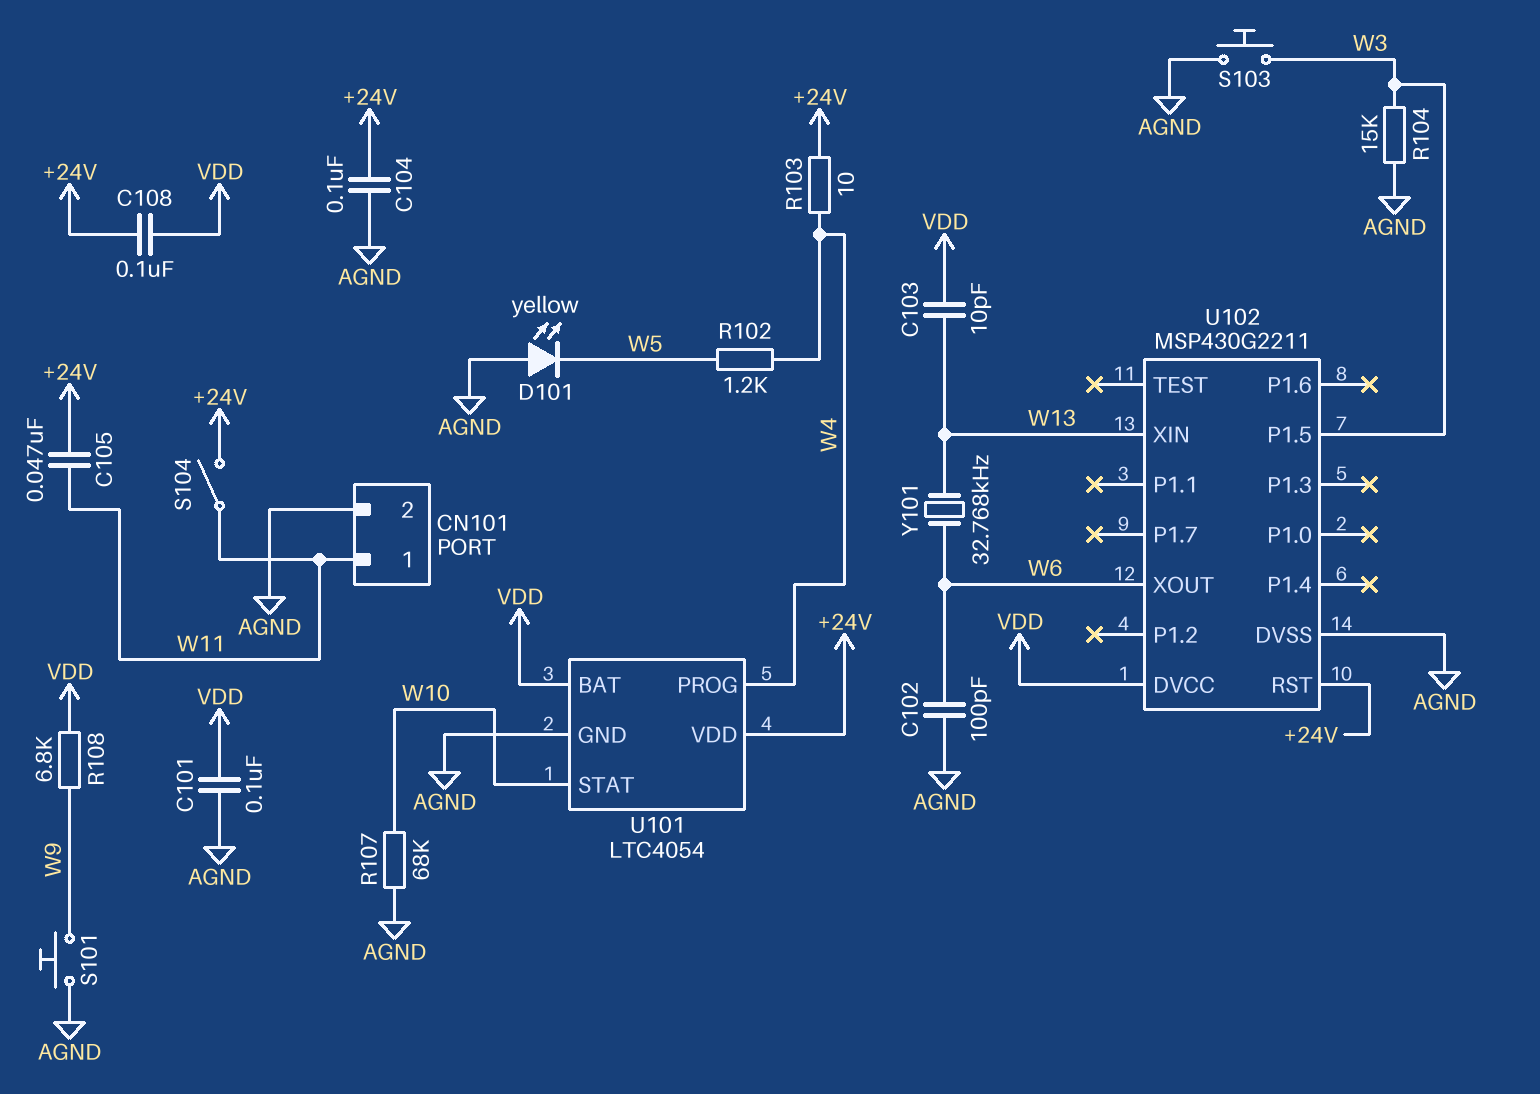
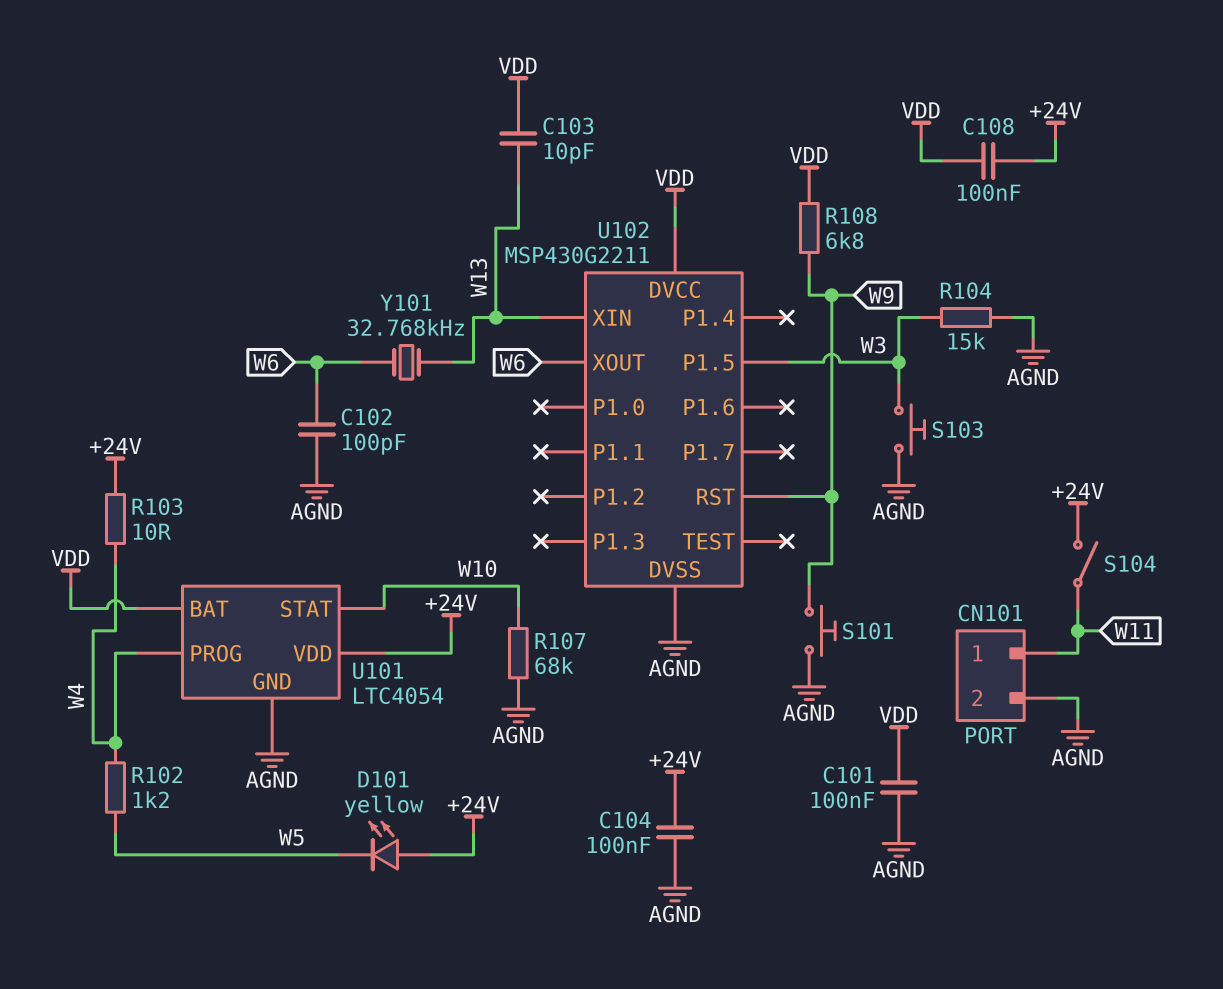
C105: 47nF (+24V, W11) -> none
D101: LED yellow (A AGND, K W5) -> LED yellow (A +24V, K W5)
U102 pin RST: +24V -> W9

